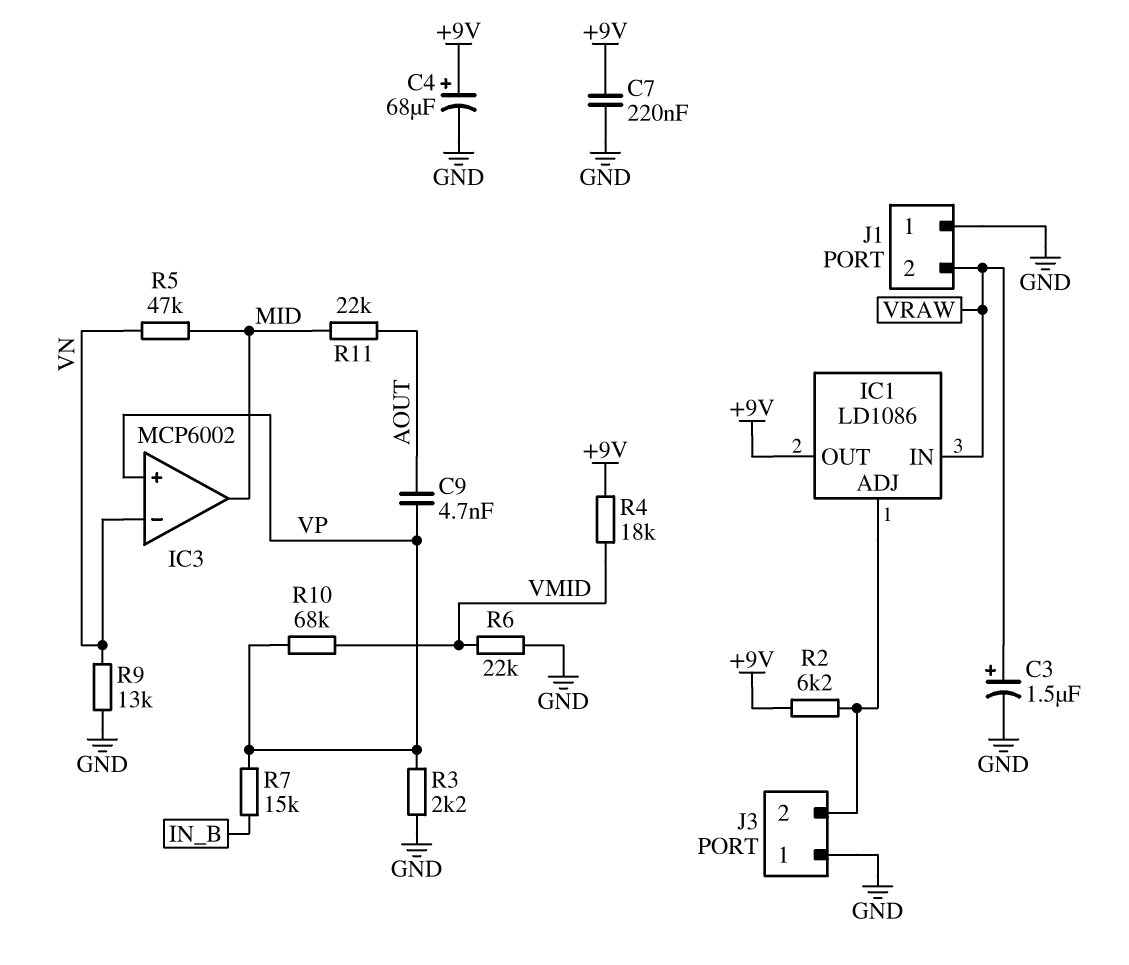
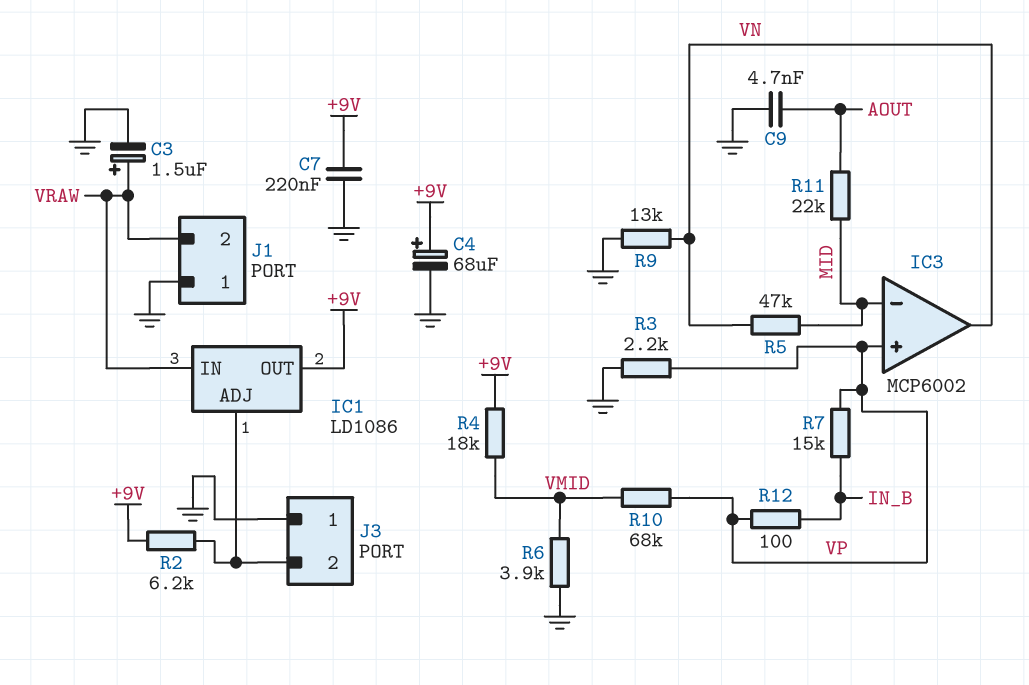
C9: 4.7nF (AOUT, VP) -> 4.7nF (AOUT, GND)
IC3 pin in-: VN -> MID
IC3 pin out: MID -> VN
R6: 22k (GND, VMID) -> 3.9k (GND, VMID)
R12: none -> 100 (IN_B, VP)

